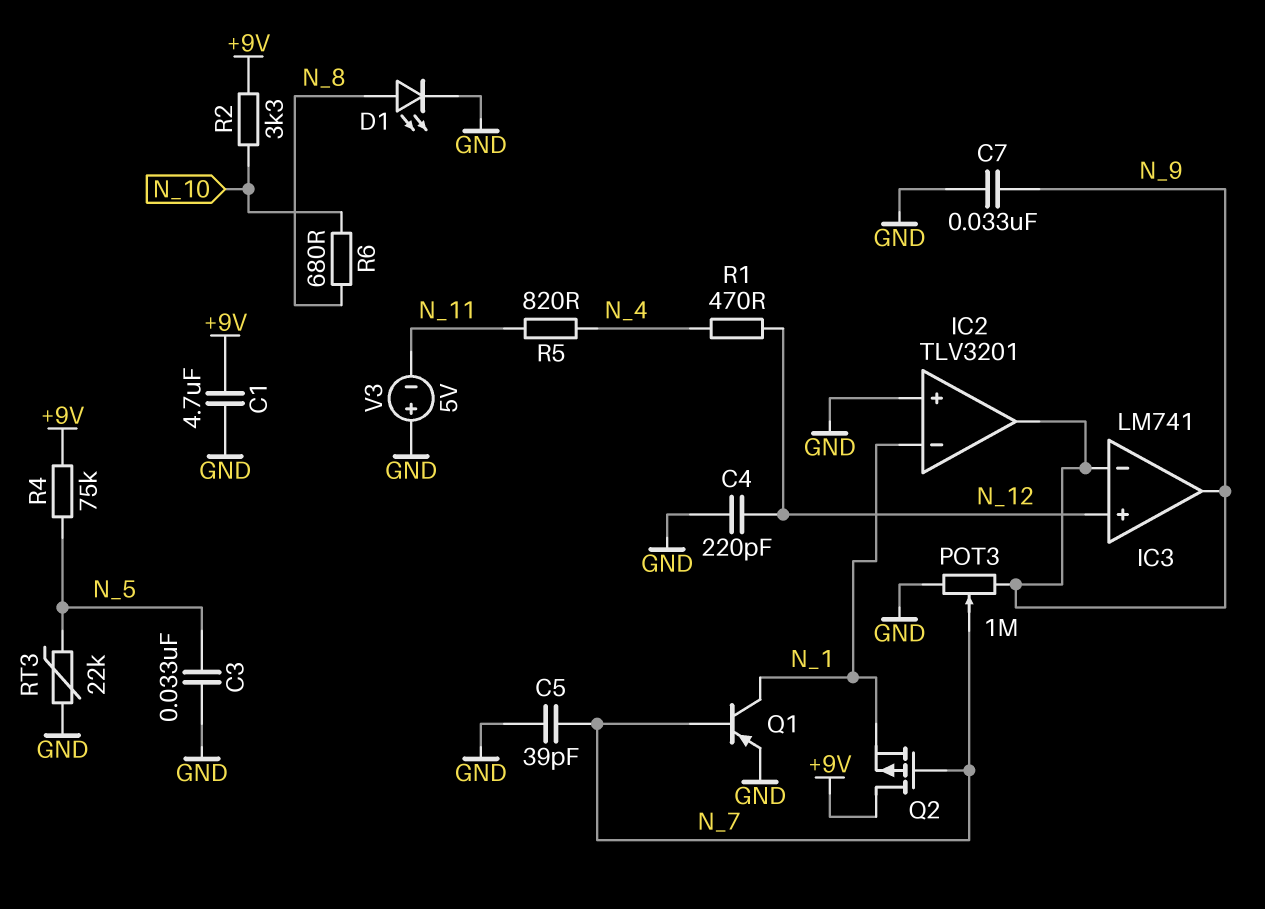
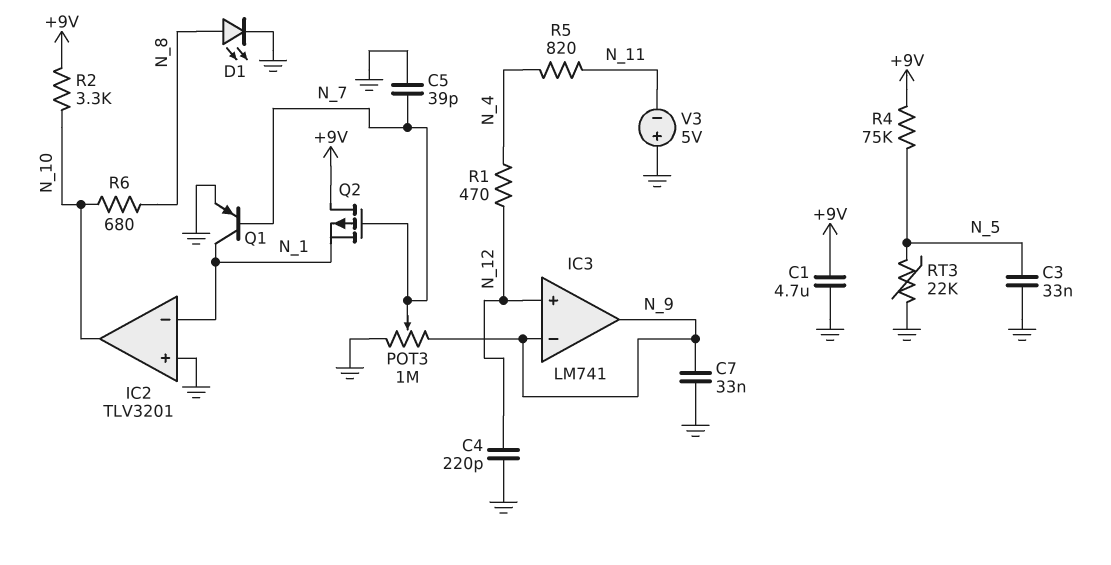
IC2 pin out: N_9 -> N_10

